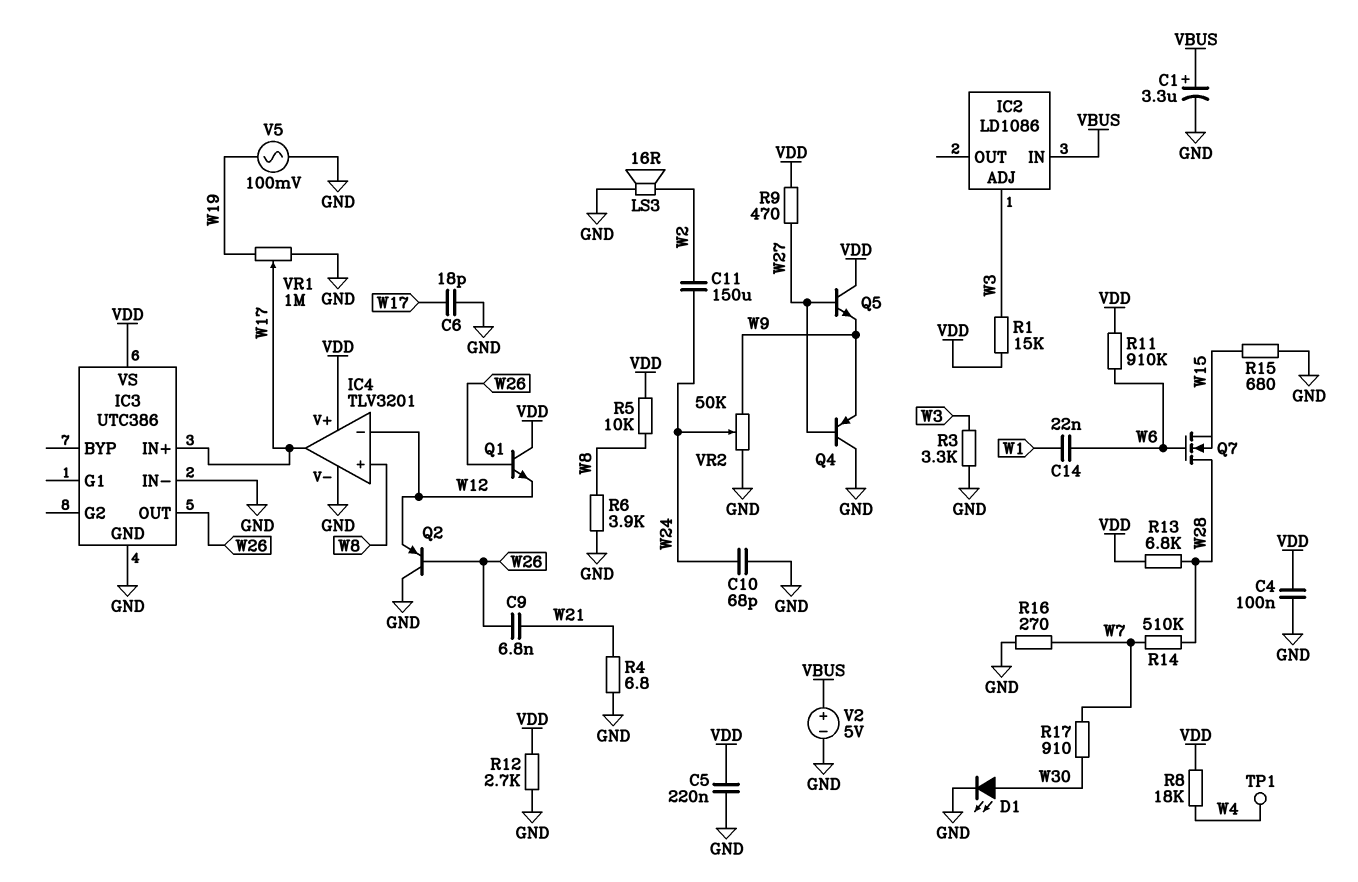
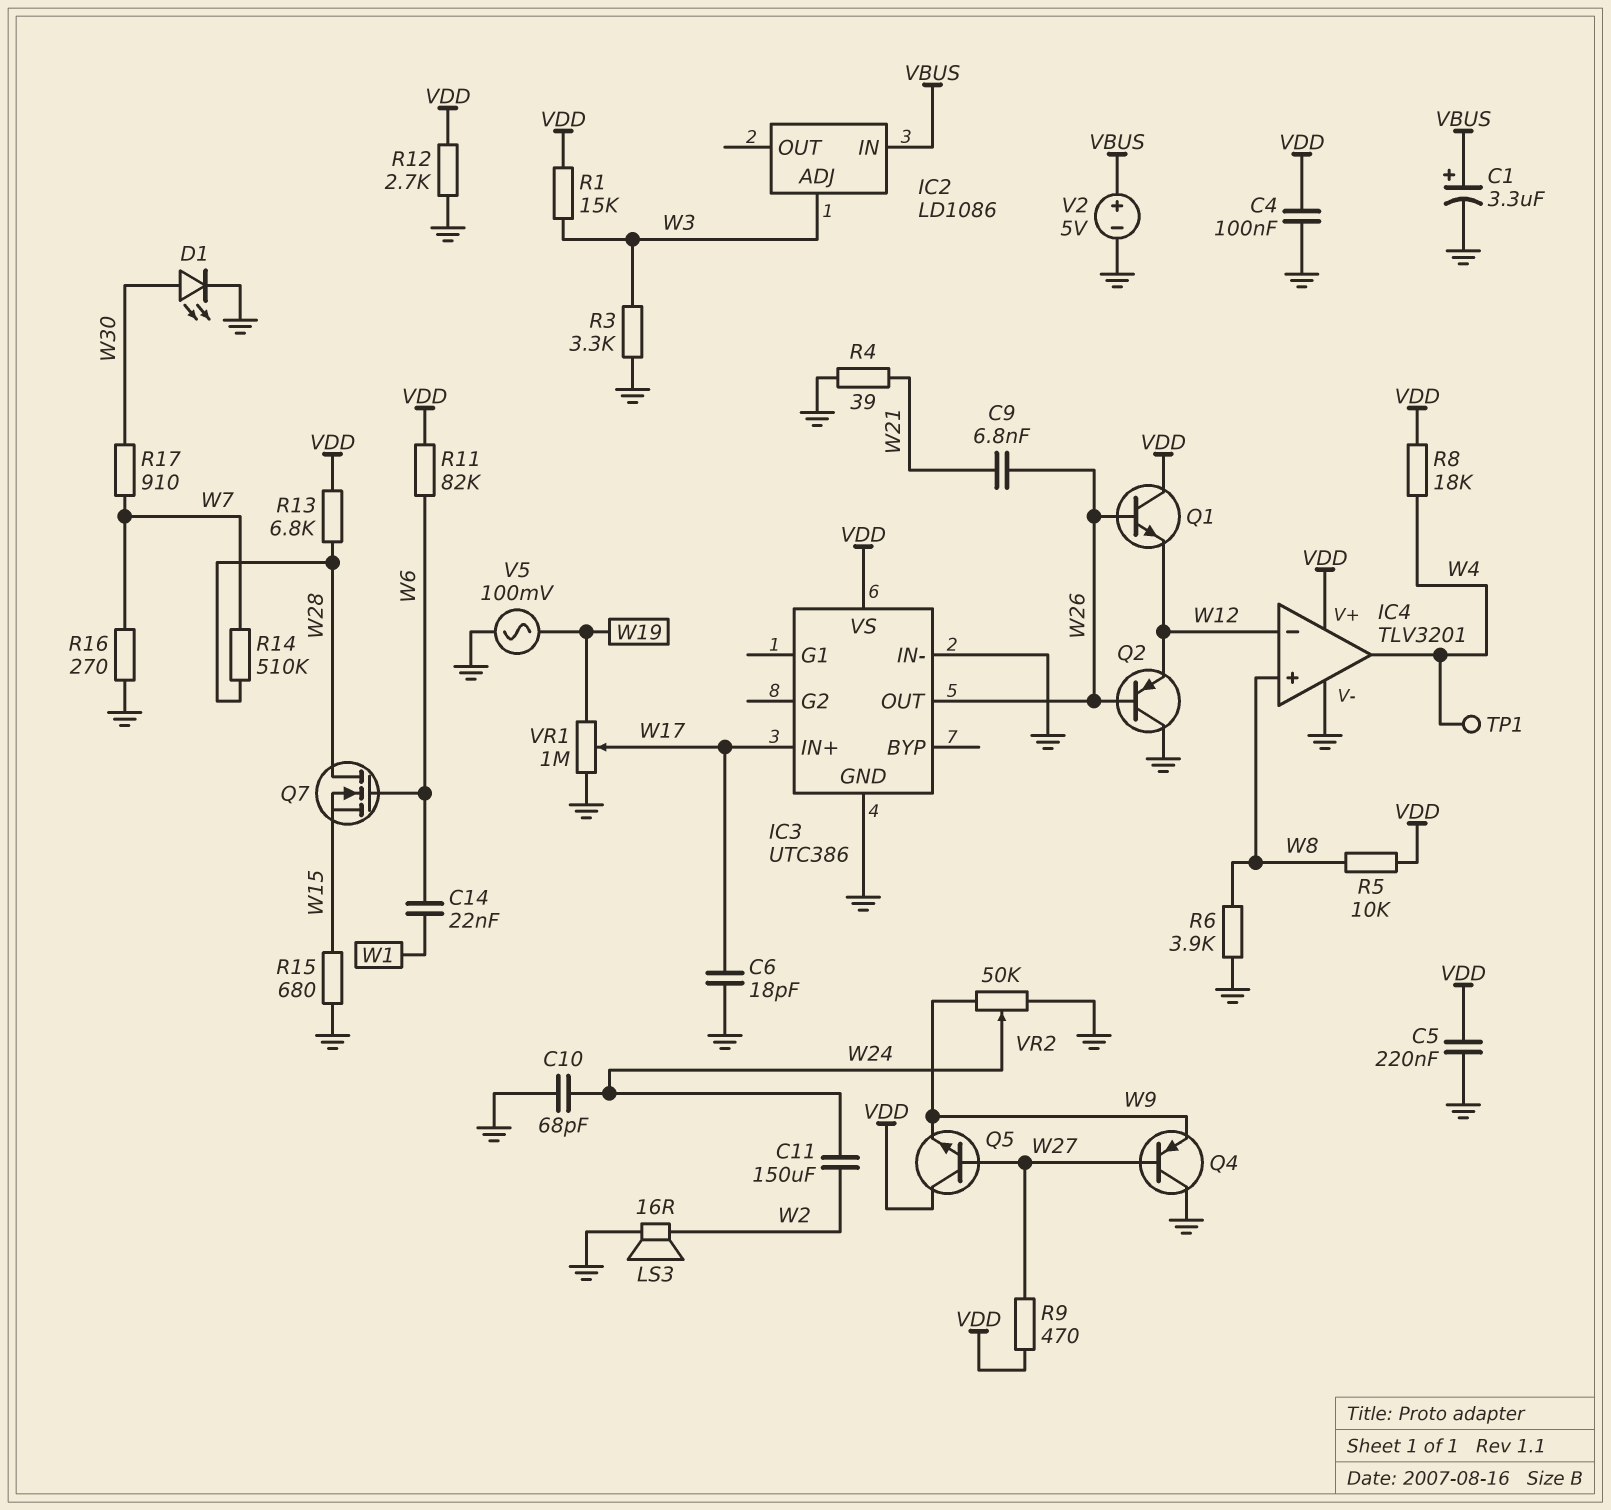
IC4 pin out: W17 -> W4
R4: 6.8 (GND, W21) -> 39 (GND, W21)
R11: 910k (VDD, W6) -> 82k (VDD, W6)

